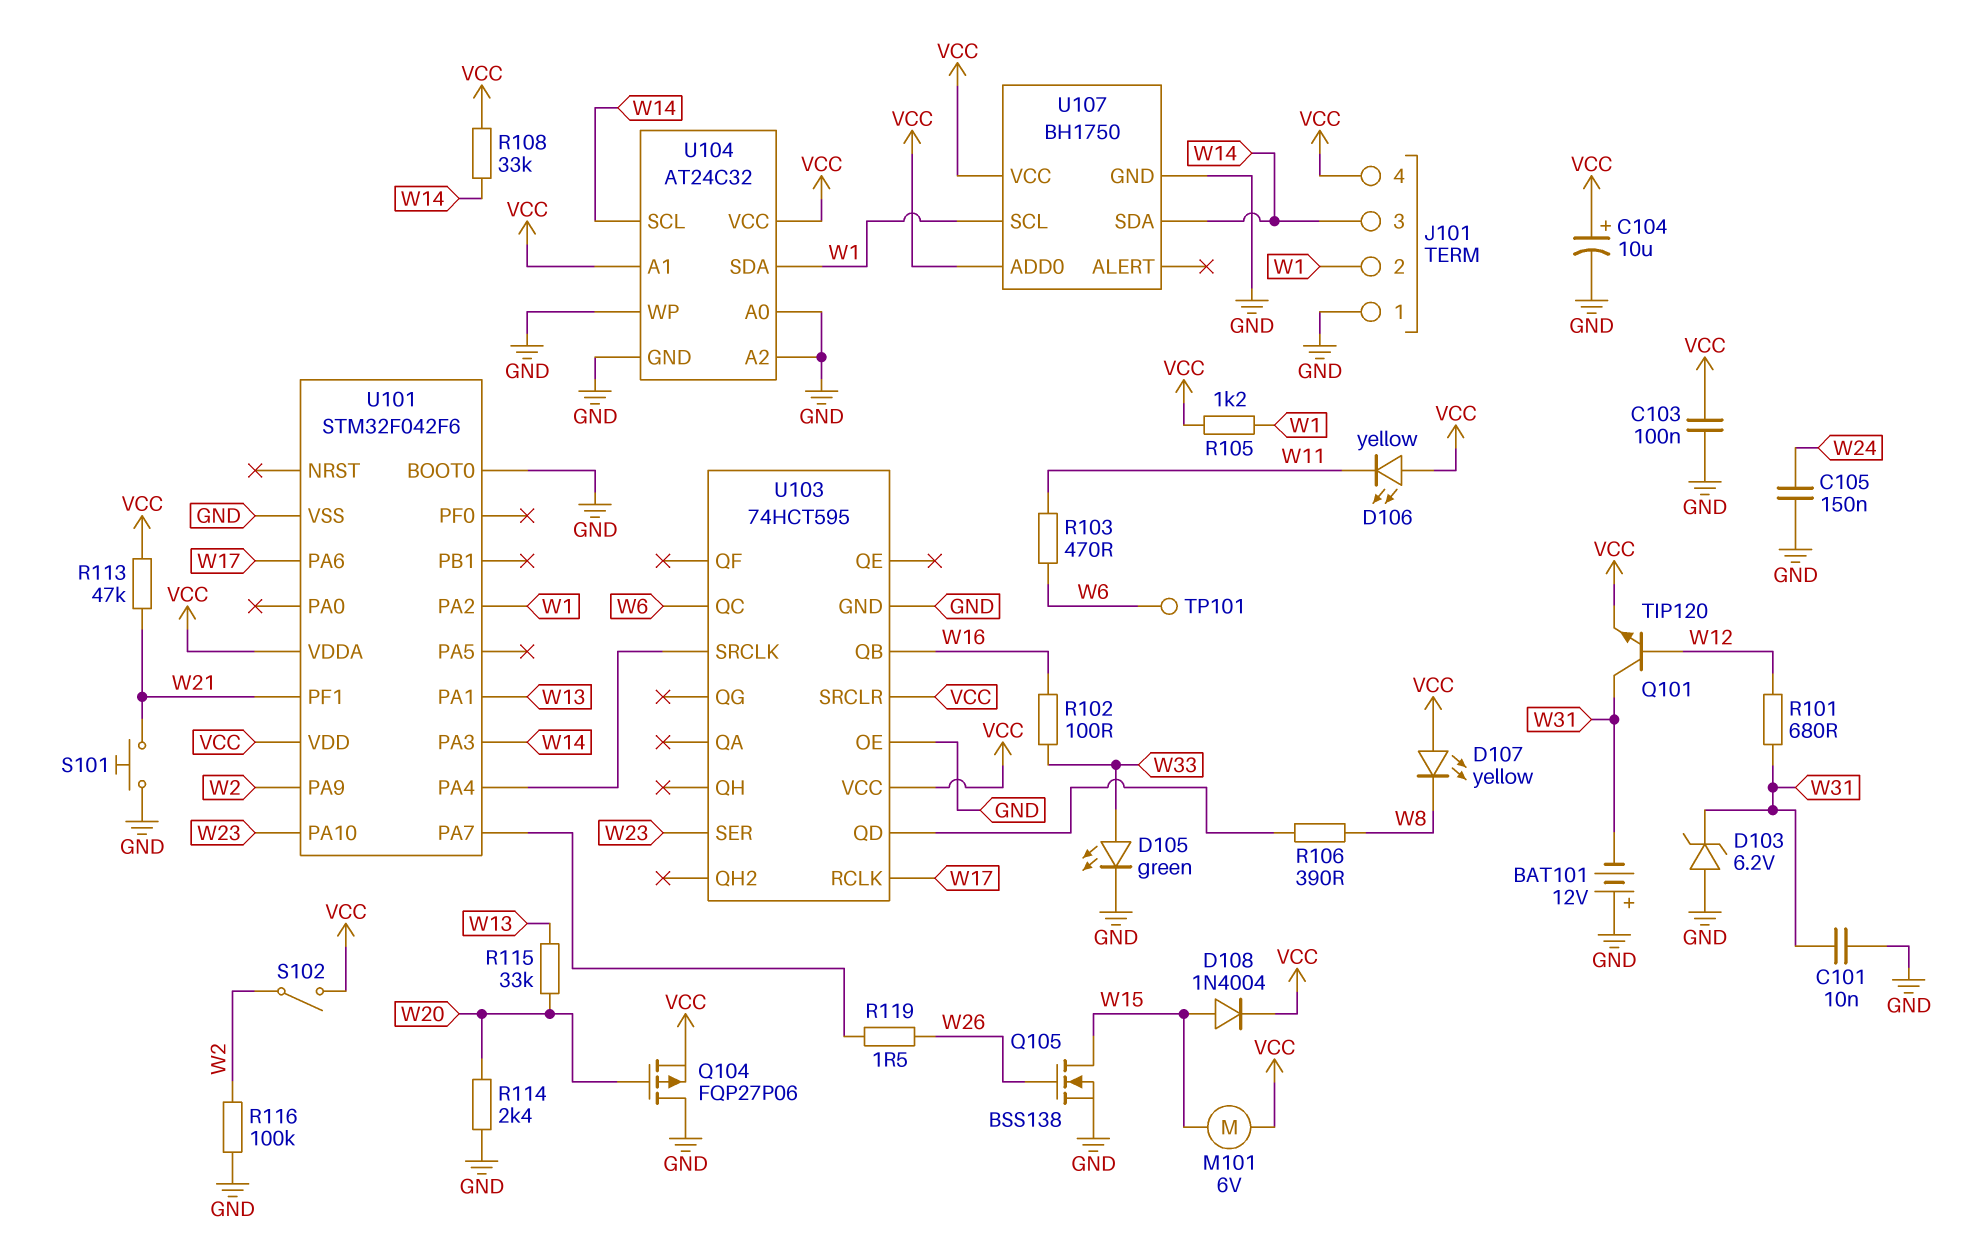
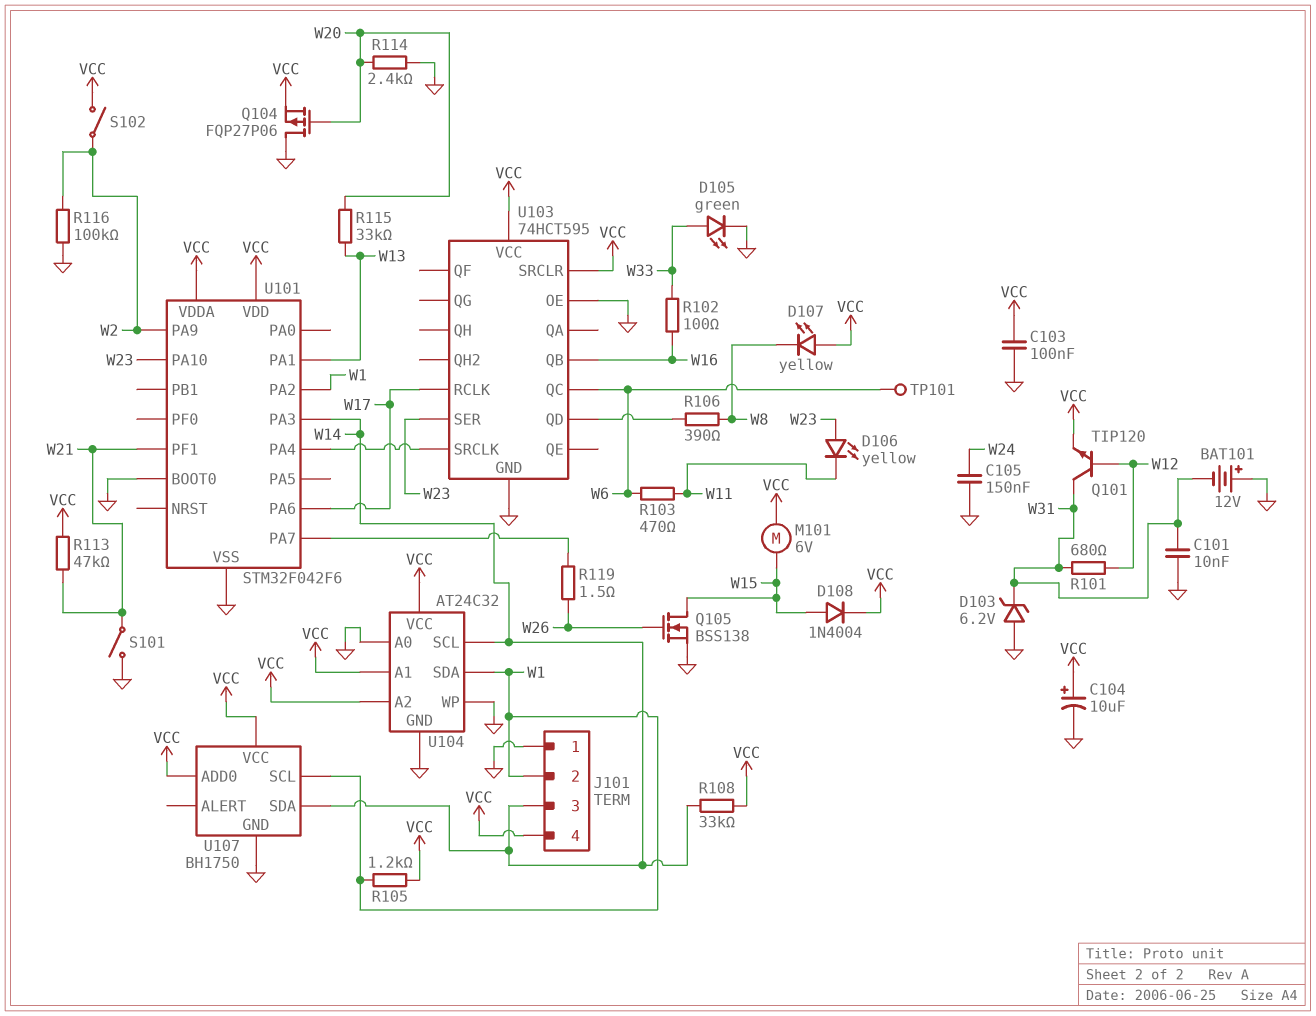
D106: LED yellow (A VCC, K W11) -> LED yellow (A W23, K W11)
S101: button (GND, W21) -> switch (GND, W21)
U104 pin A2: GND -> VCC

